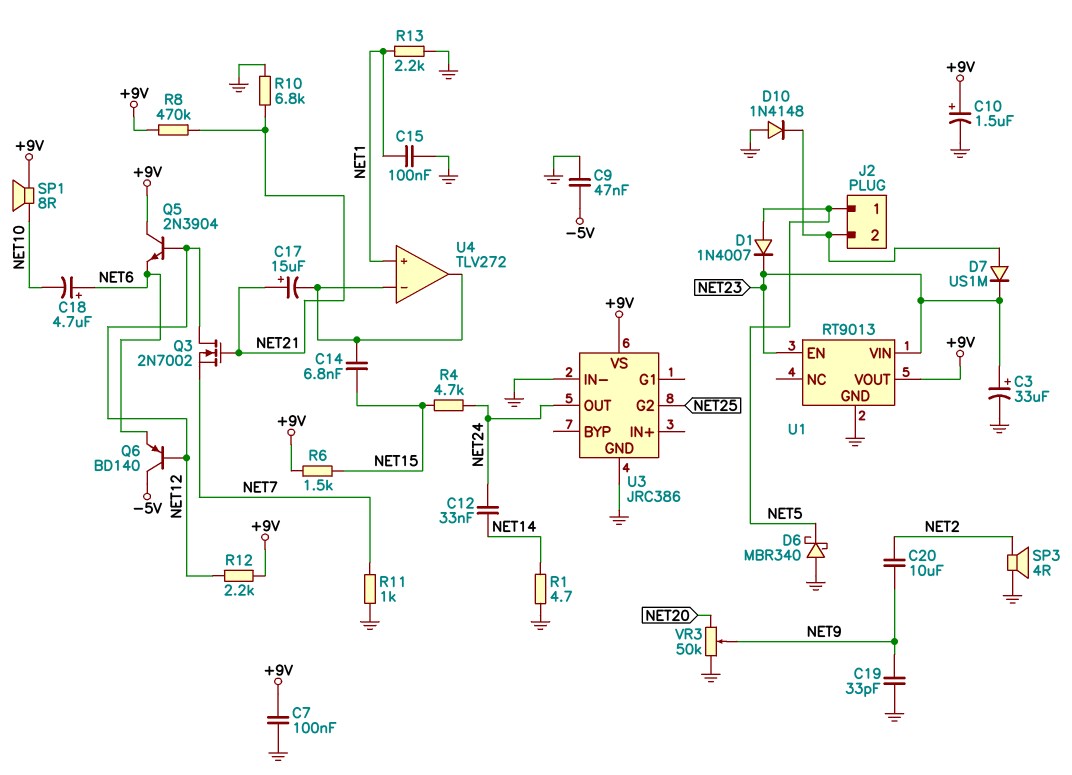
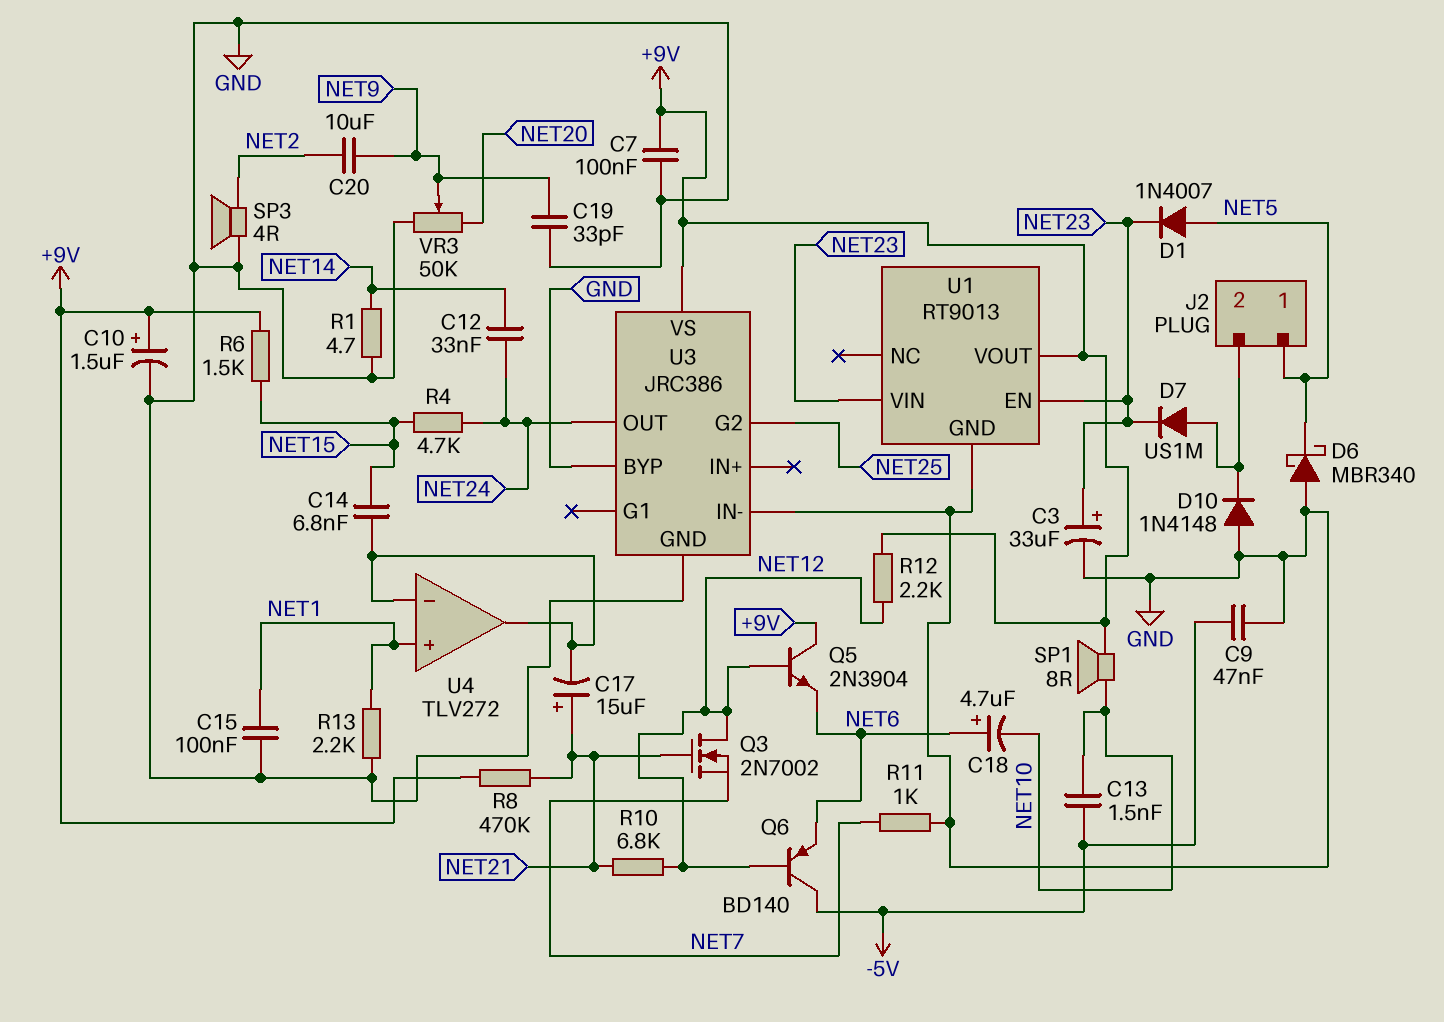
C13: none -> 1.5nF (-5V, NET10)
R10: 6.8k (GND, NET21) -> 6.8k (NET12, NET21)
U3 pin BYP: none -> GND

